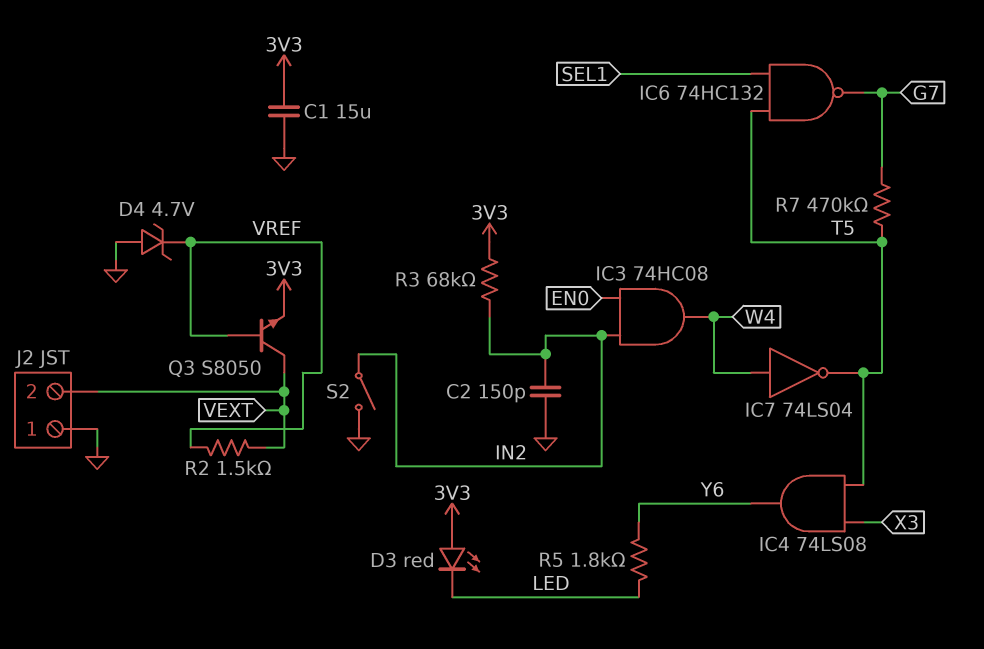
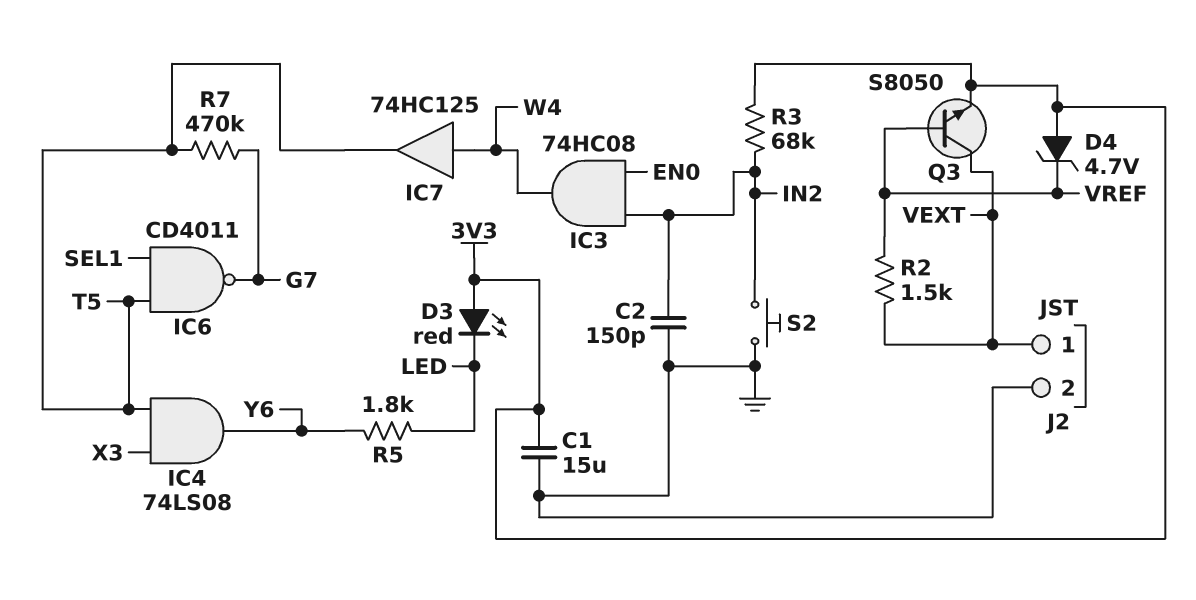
D4: zener 4.7V (A GND, K VREF) -> zener 4.7V (A 3V3, K VREF)
IC6: NAND 74HC132 (in SEL1, in T5, out G7) -> NAND CD4011 (in SEL1, in T5, out G7)
IC7: NOT 74LS04 (in W4, out T5) -> buffer 74HC125 (in W4, out T5)
J2 pin 1: GND -> VEXT
J2 pin 2: VEXT -> GND
S2: switch (GND, IN2) -> button (GND, IN2)

